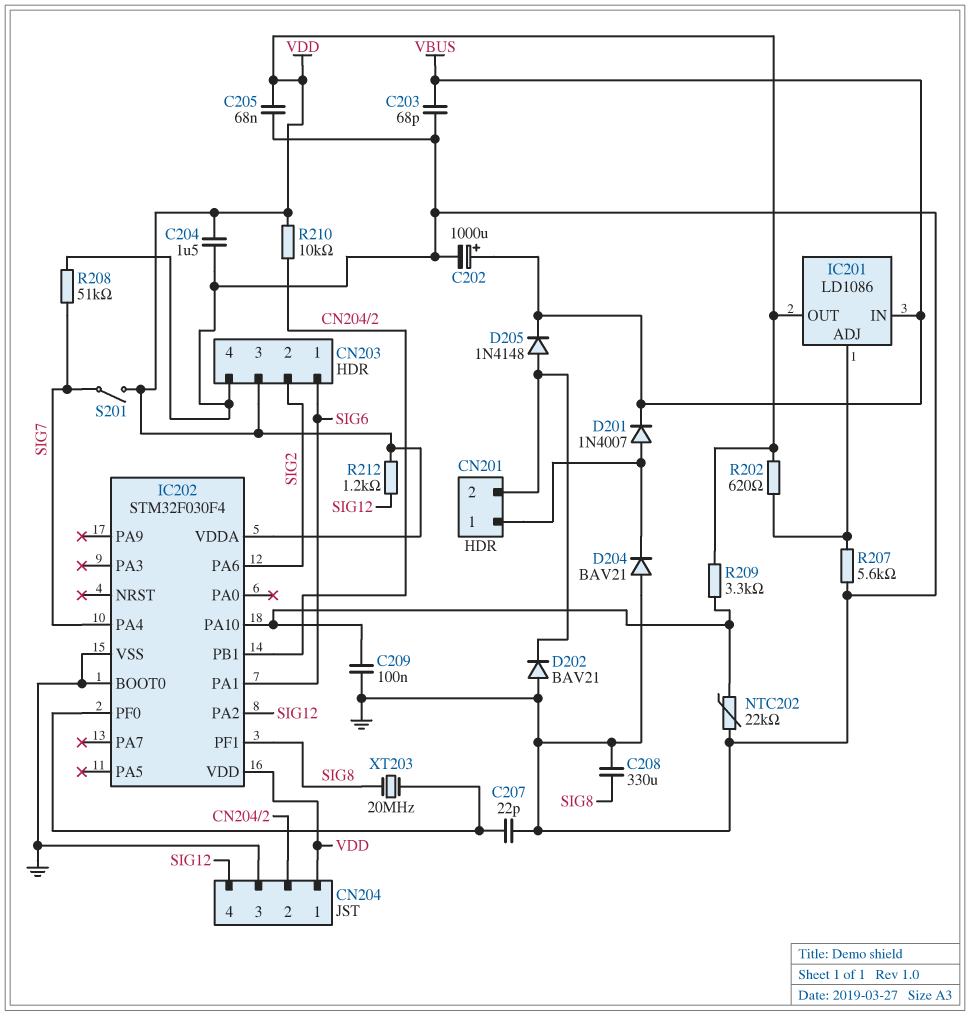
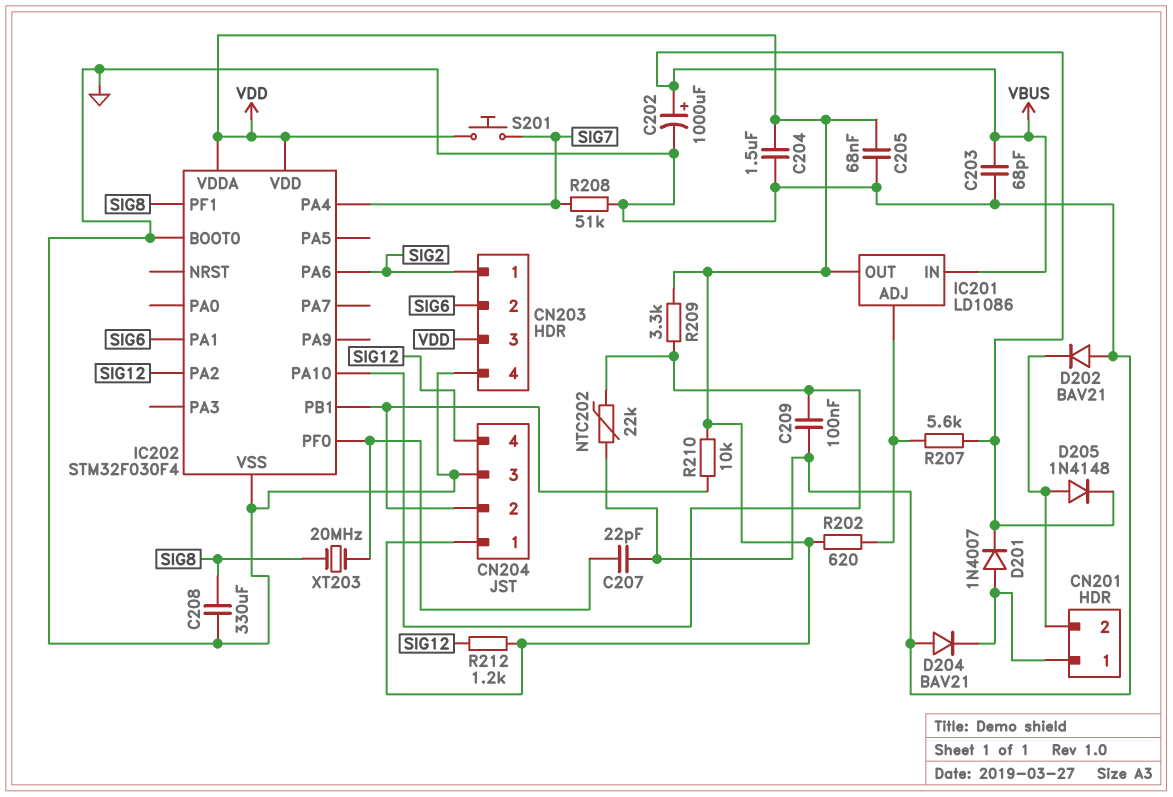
CN203 pin 1: SIG6 -> SIG2
CN203 pin 2: SIG2 -> SIG6
R207: 5.6k (GND, IC201/ADJ) -> 5.6k (IC201/ADJ, VBUS)
S201: switch (SIG7, VDD) -> button (SIG7, VDD)

